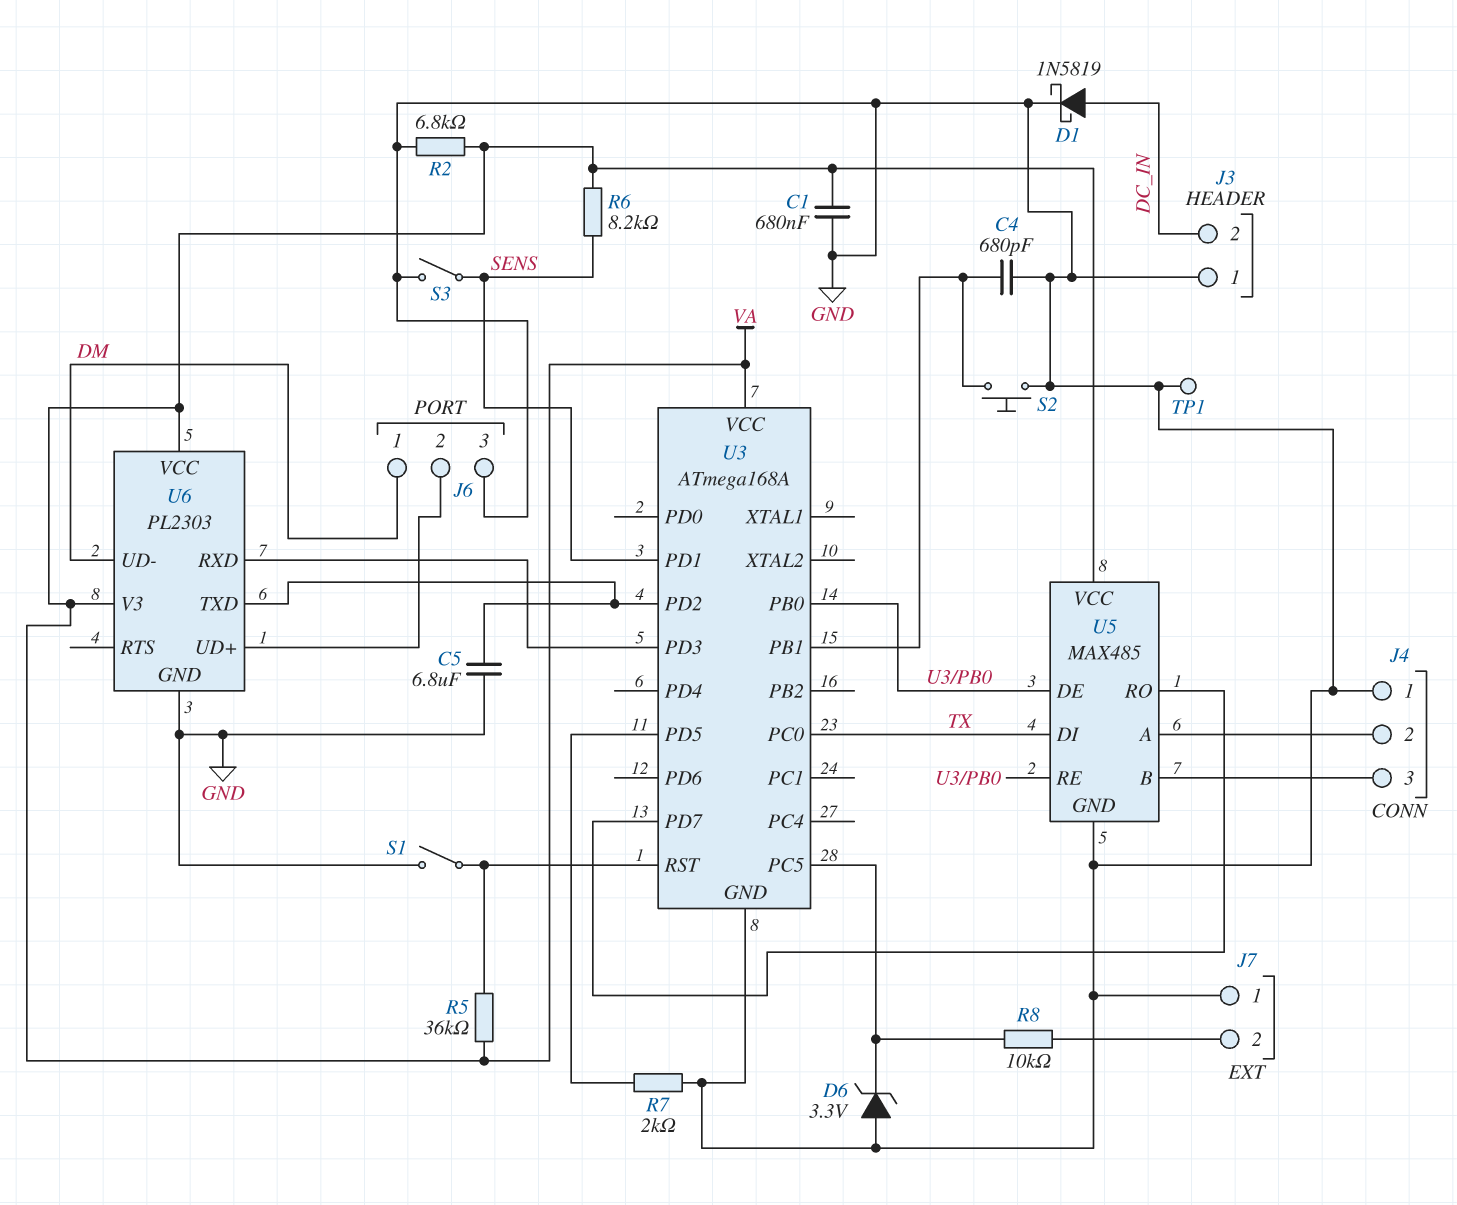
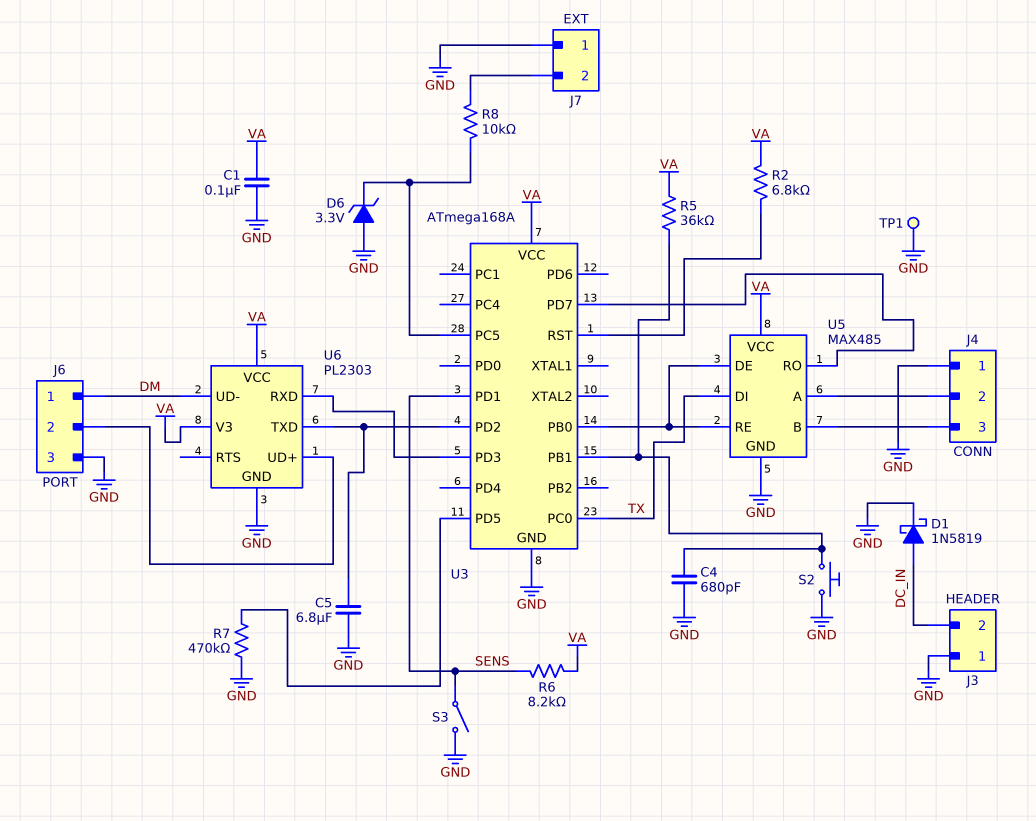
C1: 680nF (GND, VA) -> 100nF (GND, VA)
R2: 6.8k (GND, VA) -> 6.8k (U3/RST, VA)
R5: 36k (U3/RST, VA) -> 36k (U3/PB1, VA)
R7: 2k (GND, U3/PD5) -> 470k (GND, U3/PD5)
S1: switch (GND, U3/RST) -> none

